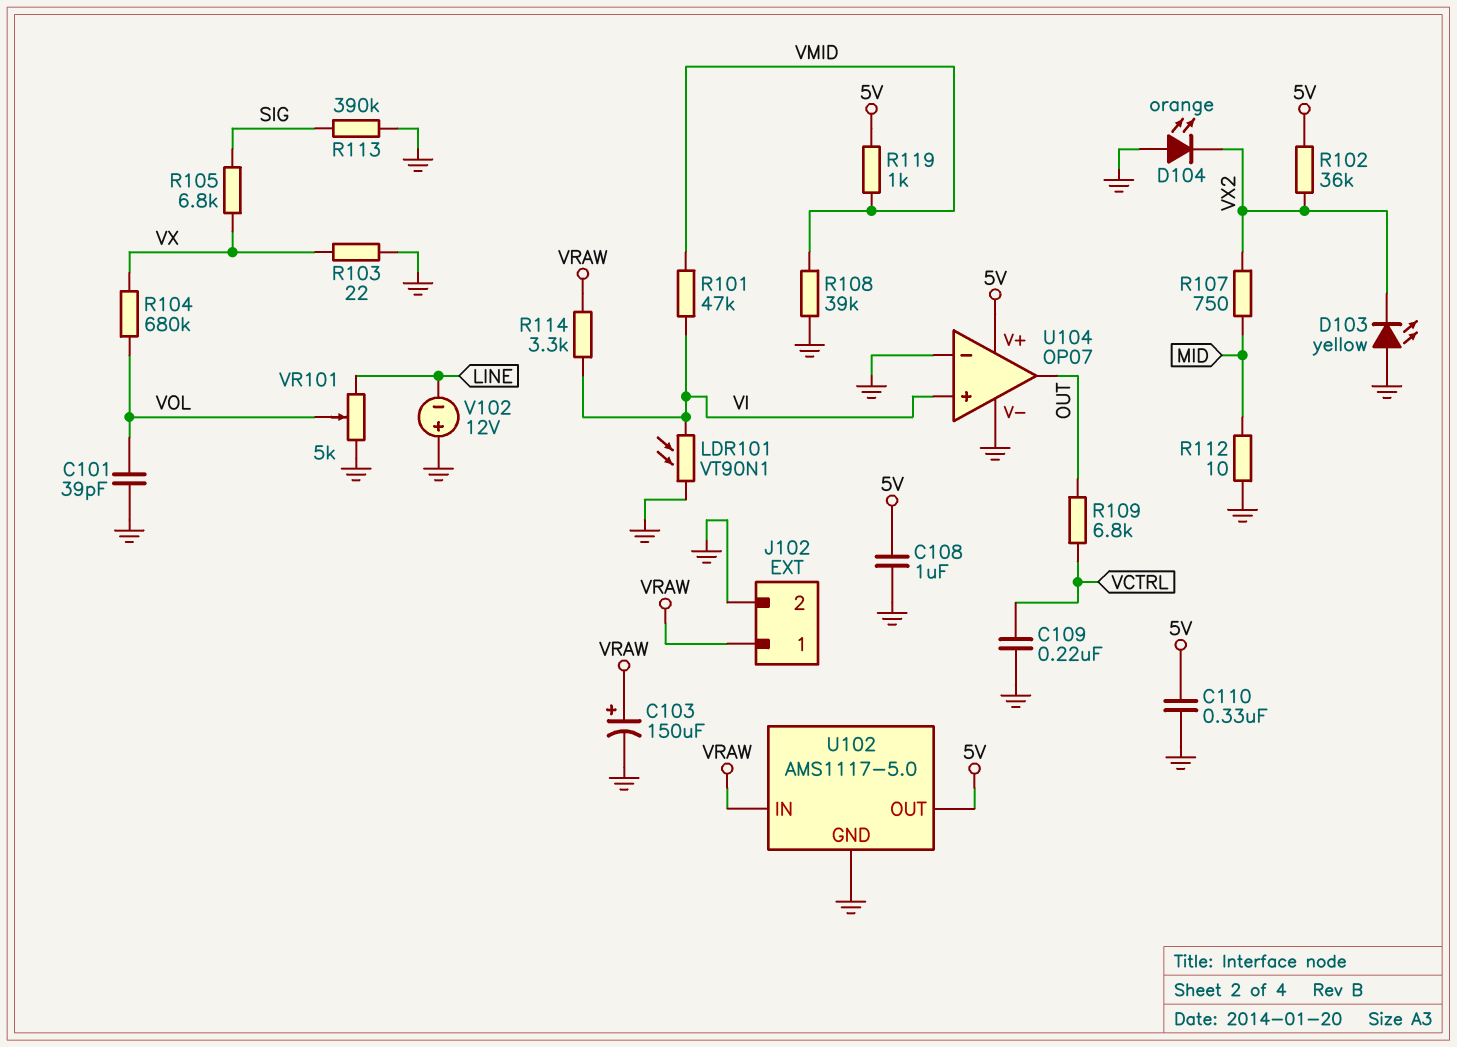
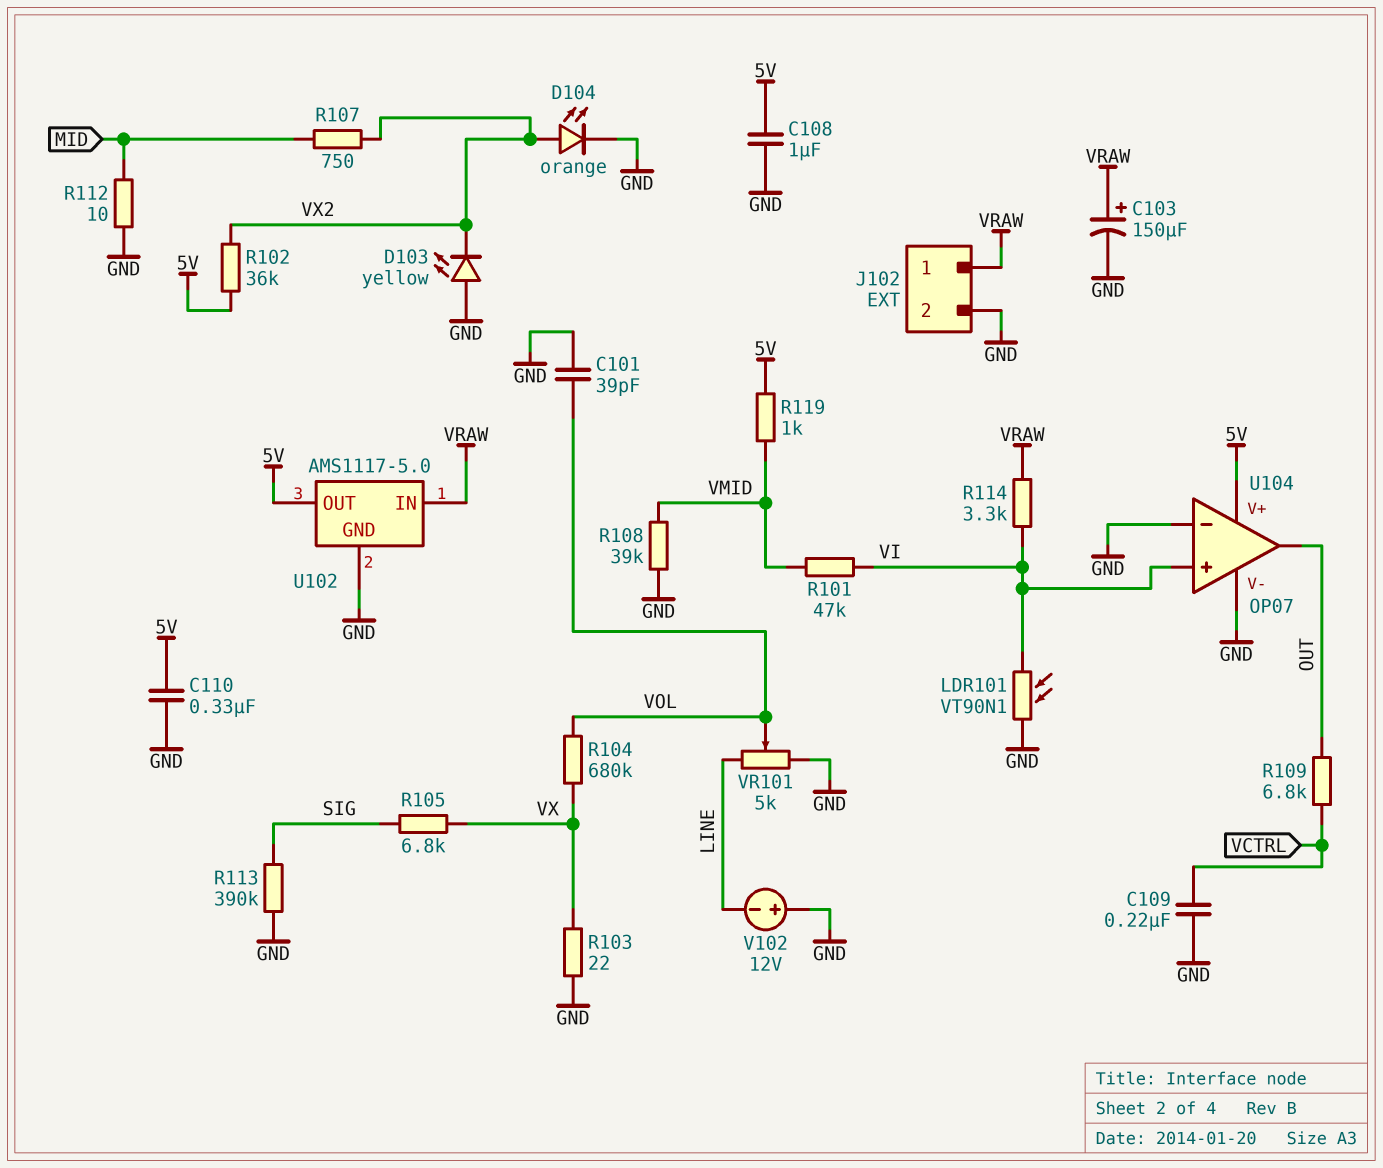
D104: LED orange (A GND, K VX2) -> LED orange (A VX2, K GND)

